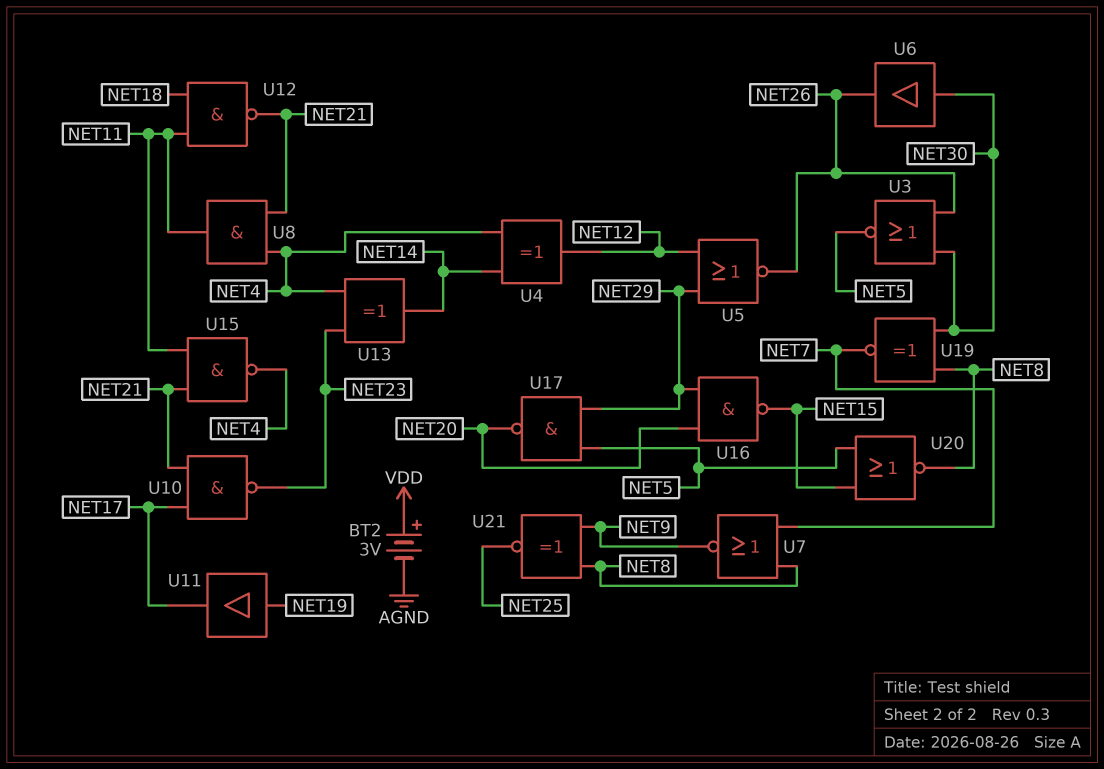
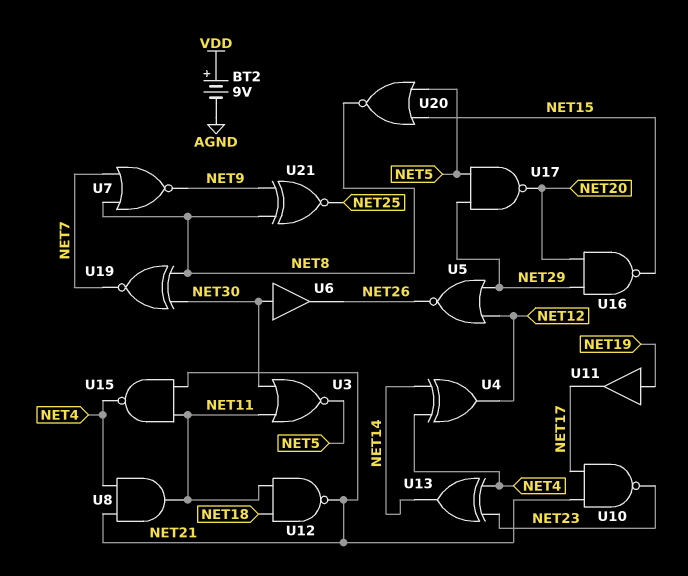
BT2: 3V (plus VDD, minus AGND) -> 9V (plus VDD, minus AGND)
U3: NOR (in NET26, in NET30, out NET5) -> NOR (in NET11, in NET30, out NET5)

